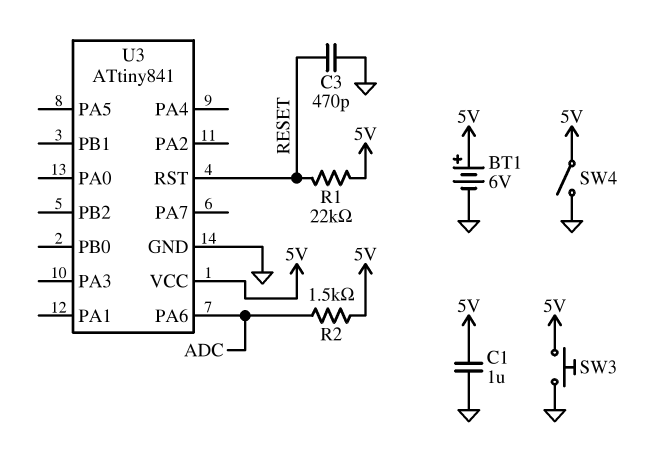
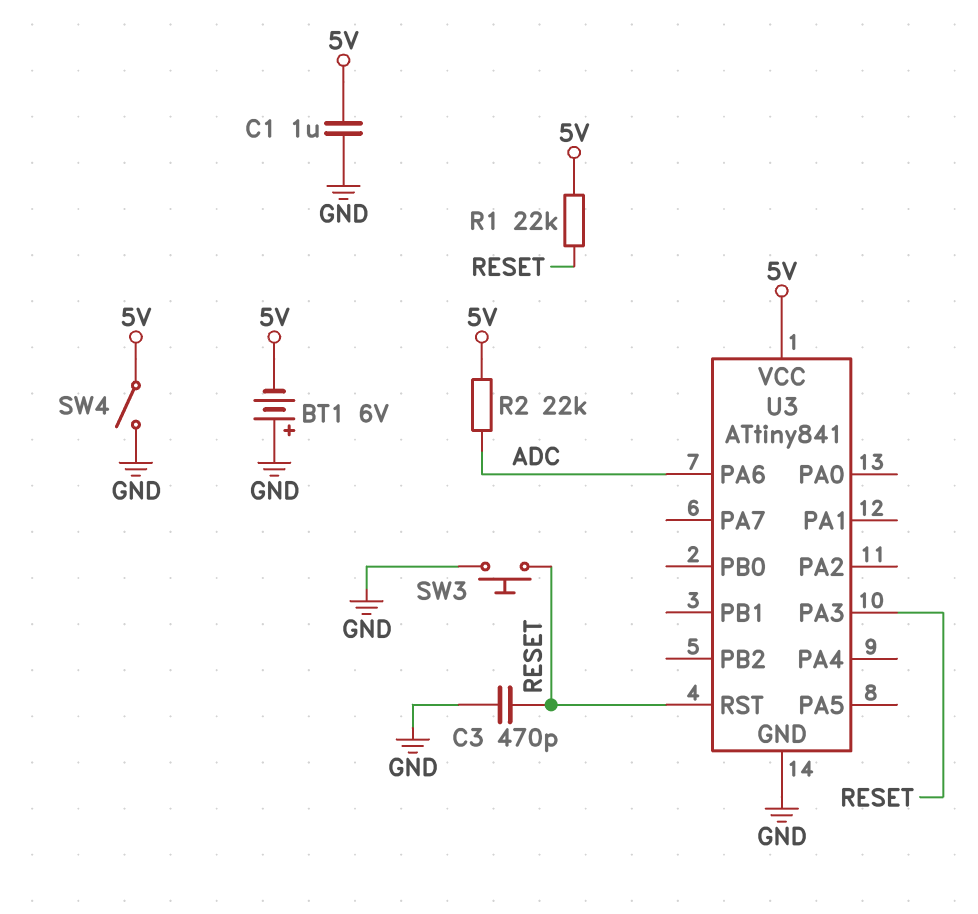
BT1: 6V (plus 5V, minus GND) -> 6V (plus GND, minus 5V)
R2: 1.5k (5V, ADC) -> 22k (5V, ADC)
SW3: button (5V, GND) -> button (GND, RESET)
U3 pin PA3: none -> RESET

